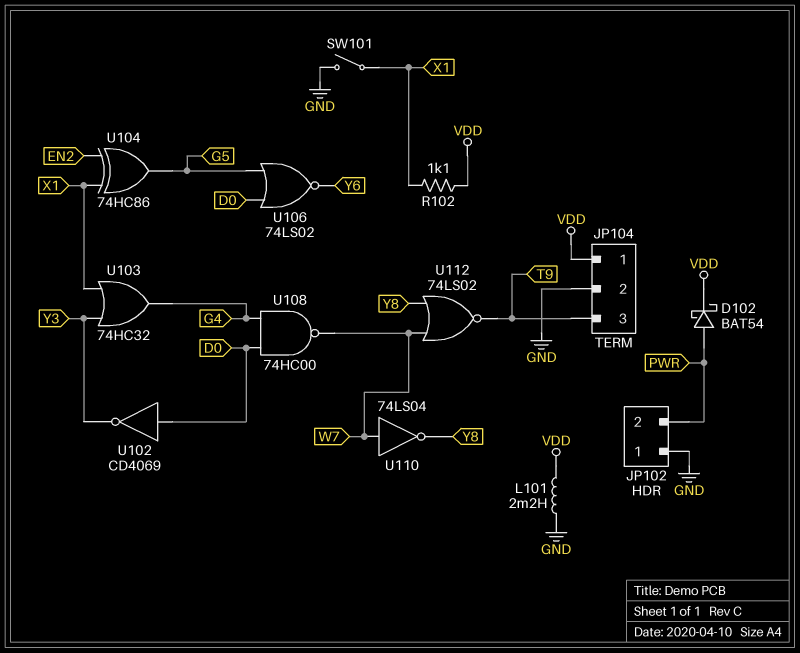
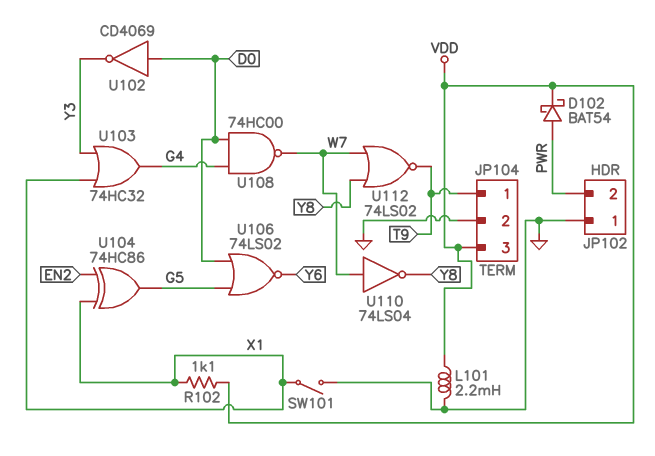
JP104 pin 1: VDD -> T9
JP104 pin 3: T9 -> VDD

